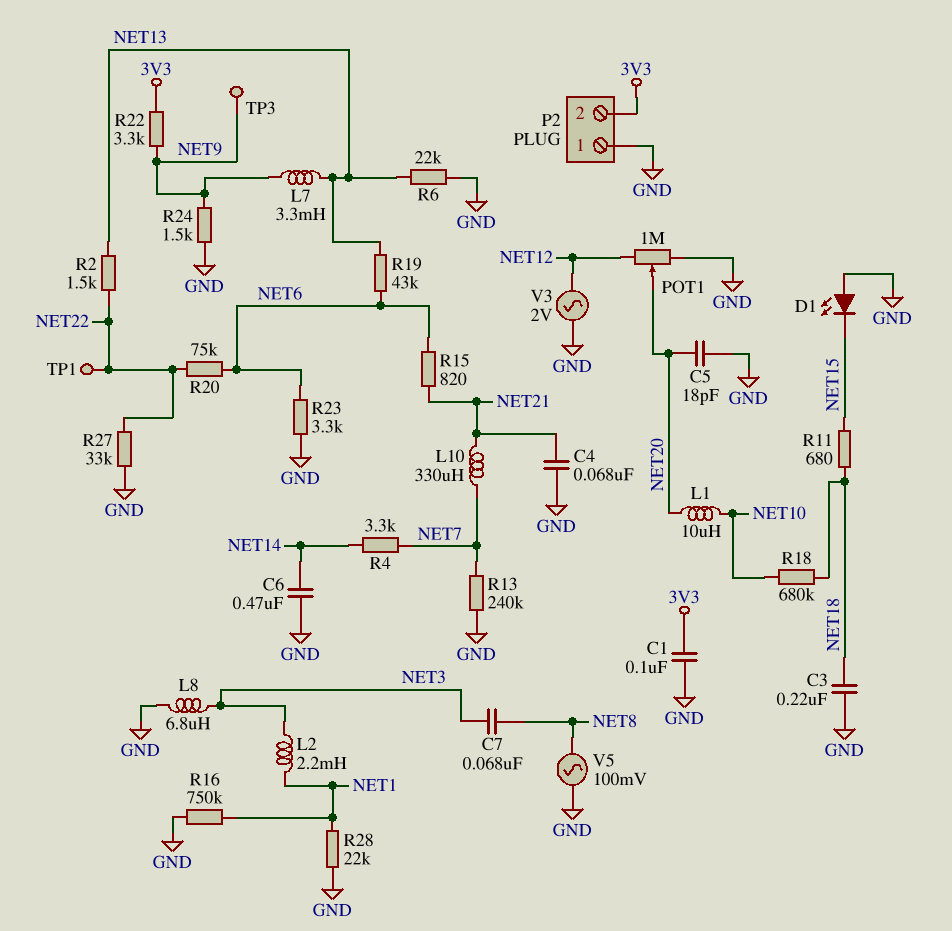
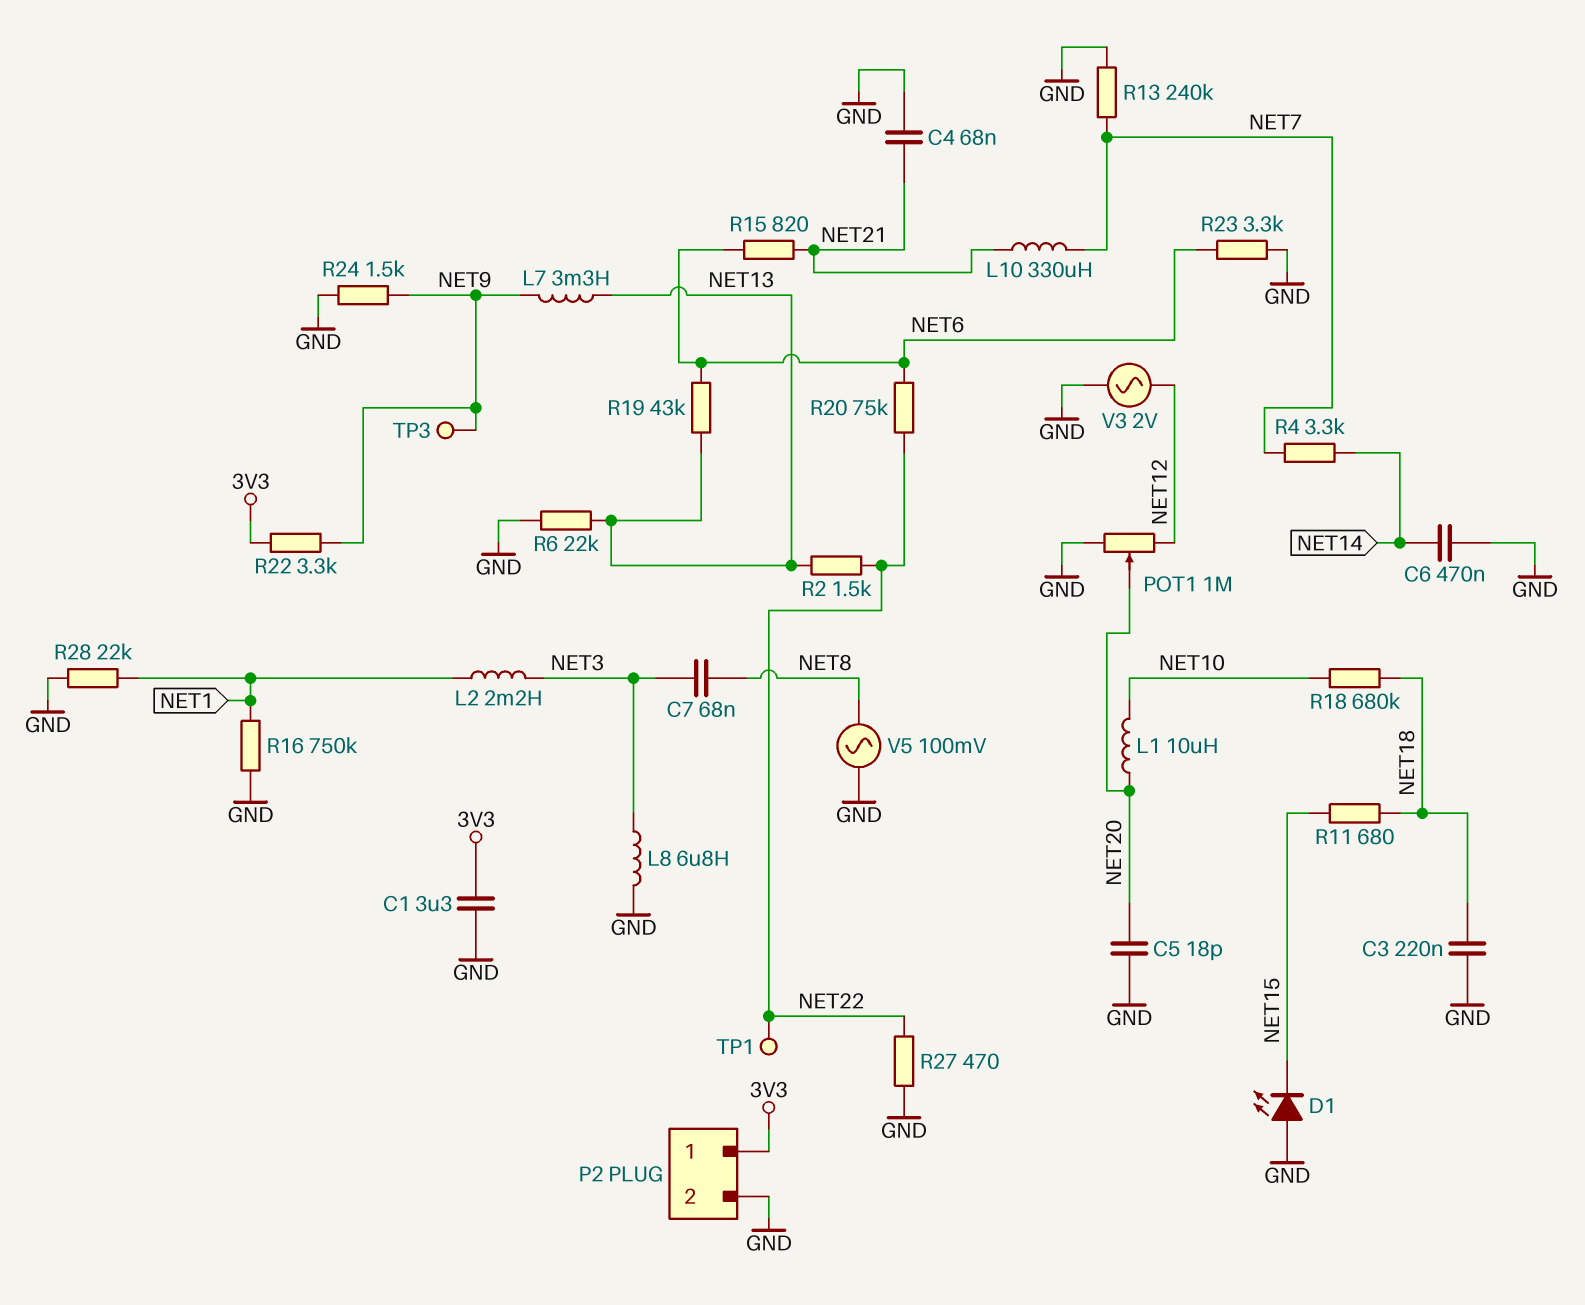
C1: 100nF (3V3, GND) -> 3.3uF (3V3, GND)
P2 pin 1: GND -> 3V3
P2 pin 2: 3V3 -> GND
R27: 33k (GND, NET22) -> 470 (GND, NET22)

